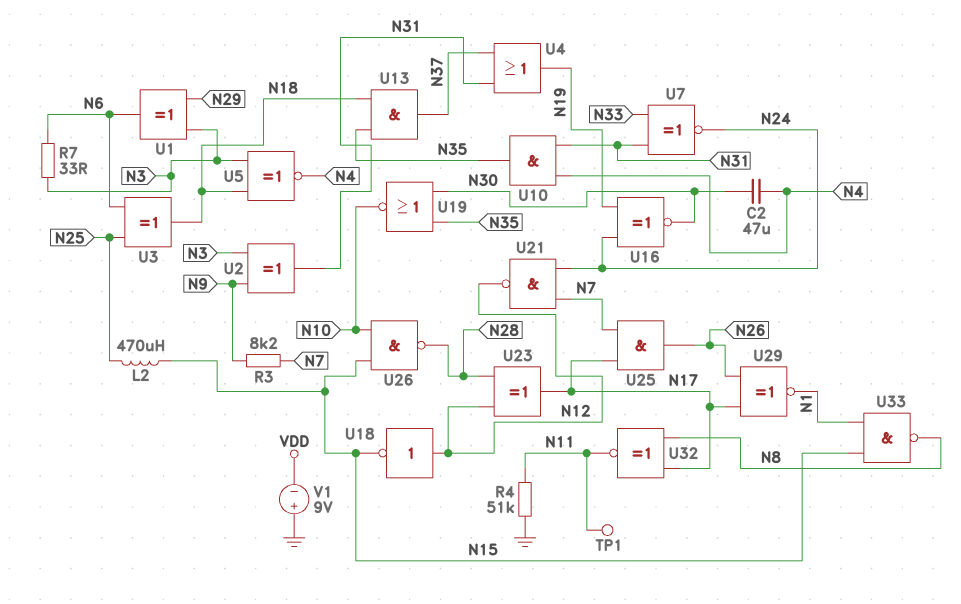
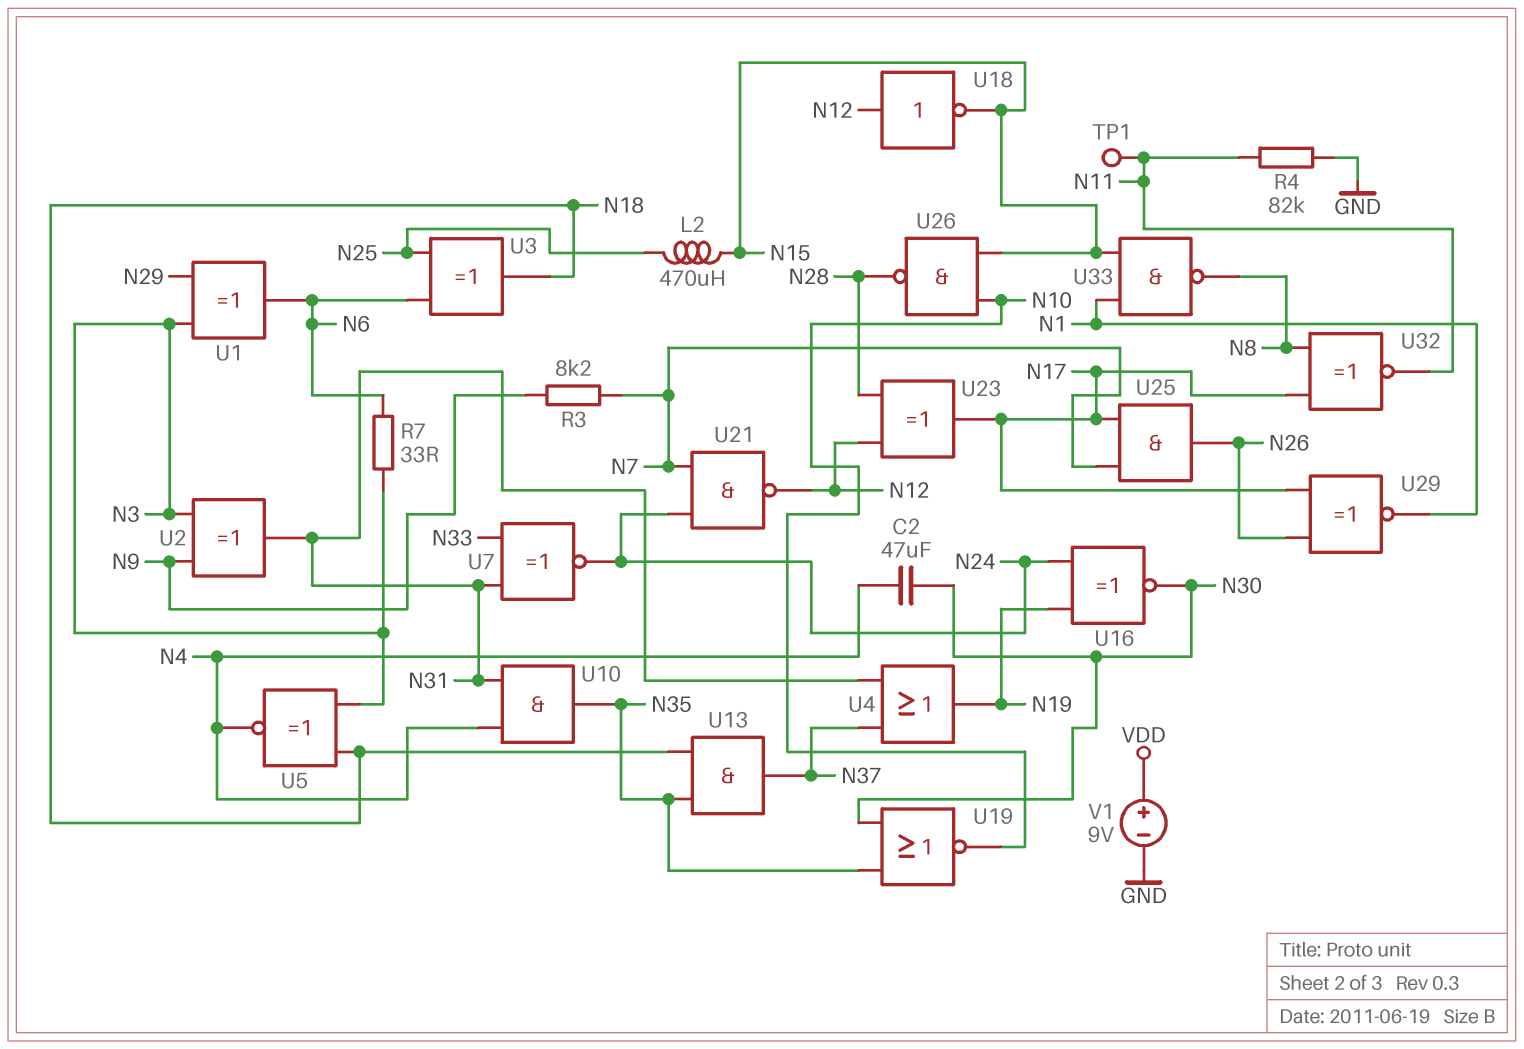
R4: 51k (GND, N11) -> 82k (GND, N11)
V1: 9V (plus GND, minus VDD) -> 9V (plus VDD, minus GND)

